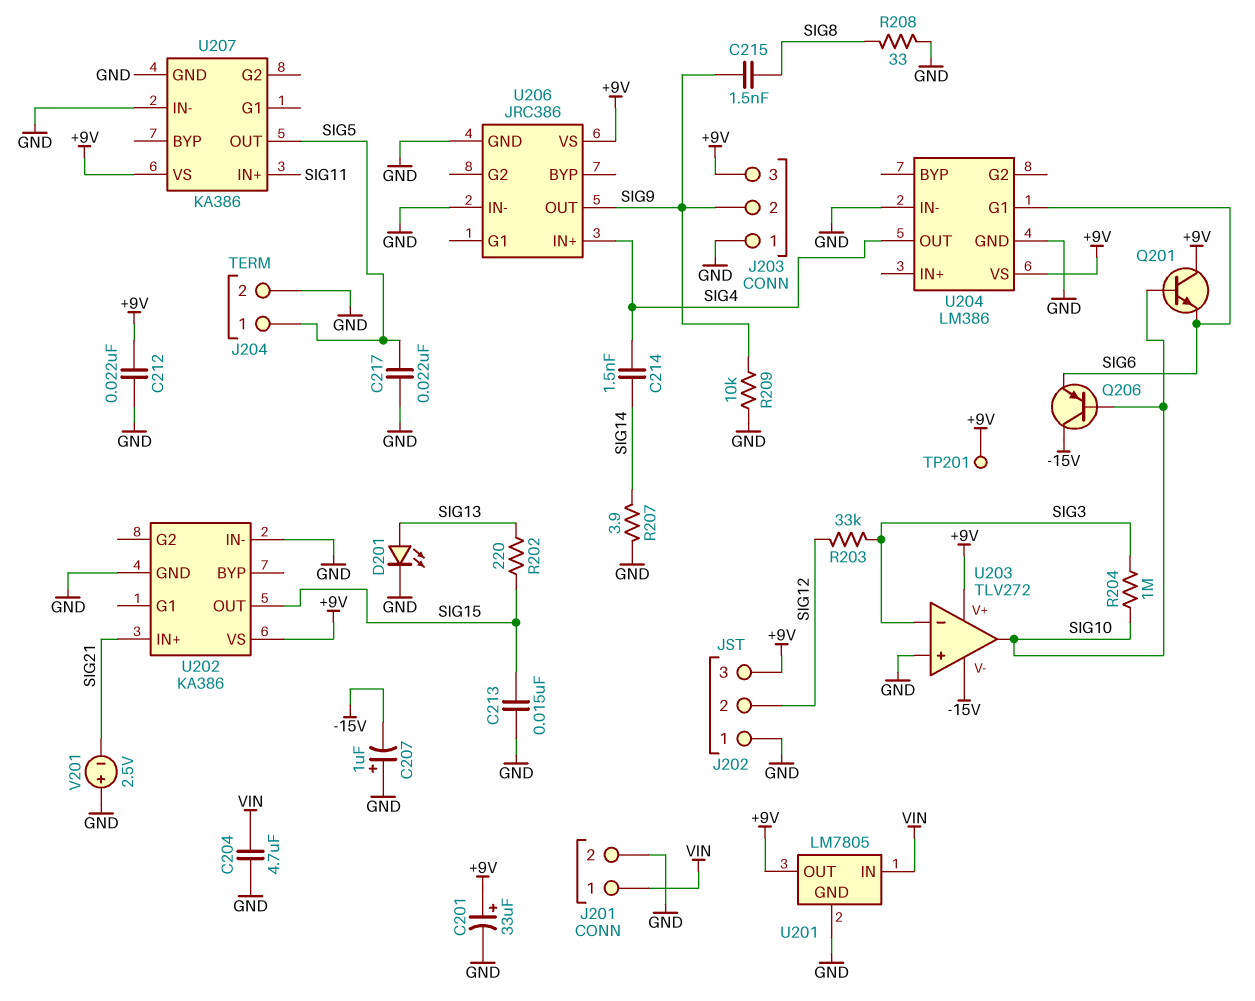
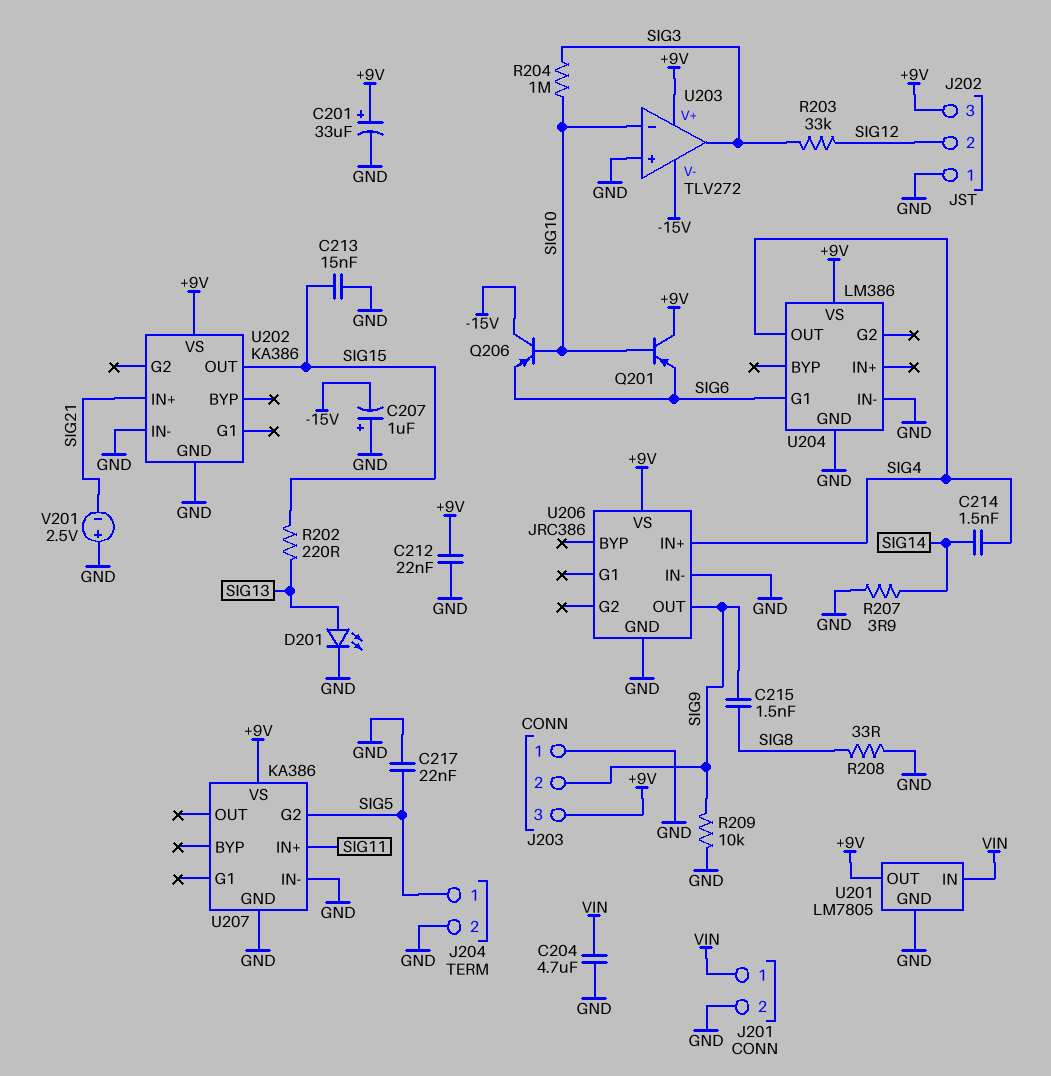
Q201: NPN (B SIG10, C +9V, E SIG6) -> PNP (B SIG10, C +9V, E SIG6)
TP201: test point (+9V) -> none
U203 pin in-: SIG3 -> SIG10
U203 pin out: SIG10 -> SIG3
U207 pin G2: none -> SIG5
U207 pin OUT: SIG5 -> none

